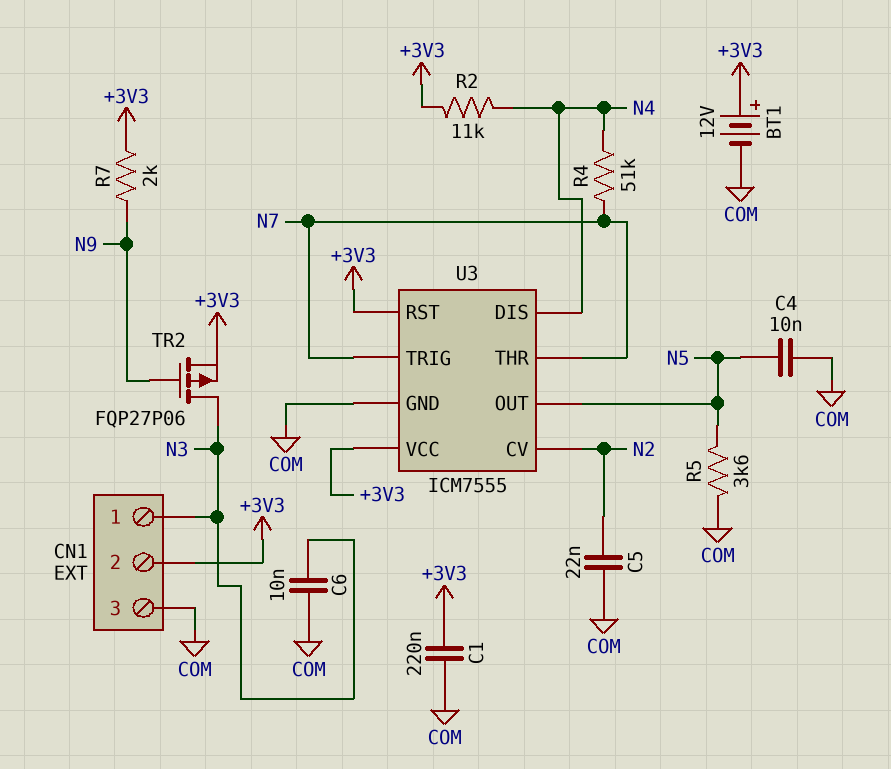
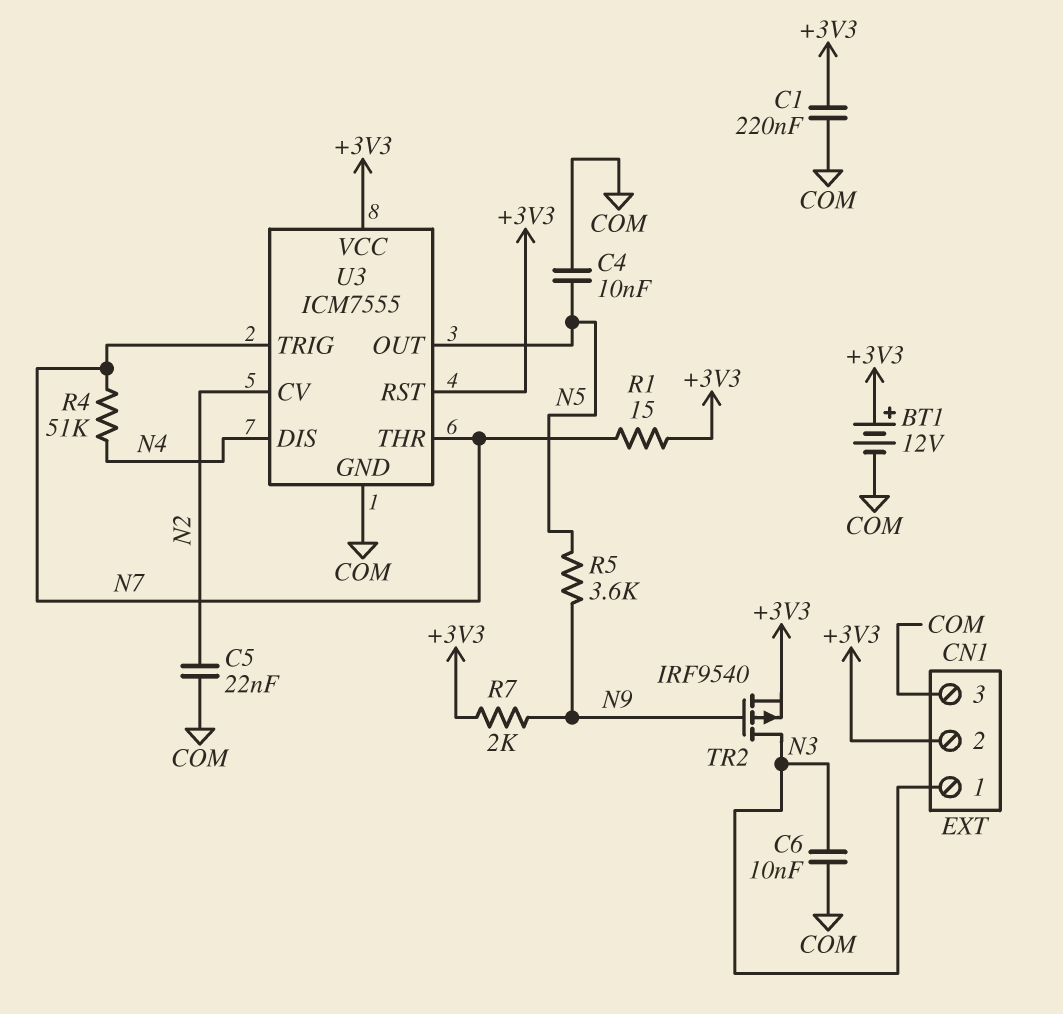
R1: none -> 15 (+3V3, N7)
R2: 11k (+3V3, N4) -> none
R5: 3.6k (COM, N5) -> 3.6k (N5, N9)
TR2: PMOS FQP27P06 (G N9, D N3, S +3V3) -> PMOS IRF9540 (G N9, D N3, S +3V3)

